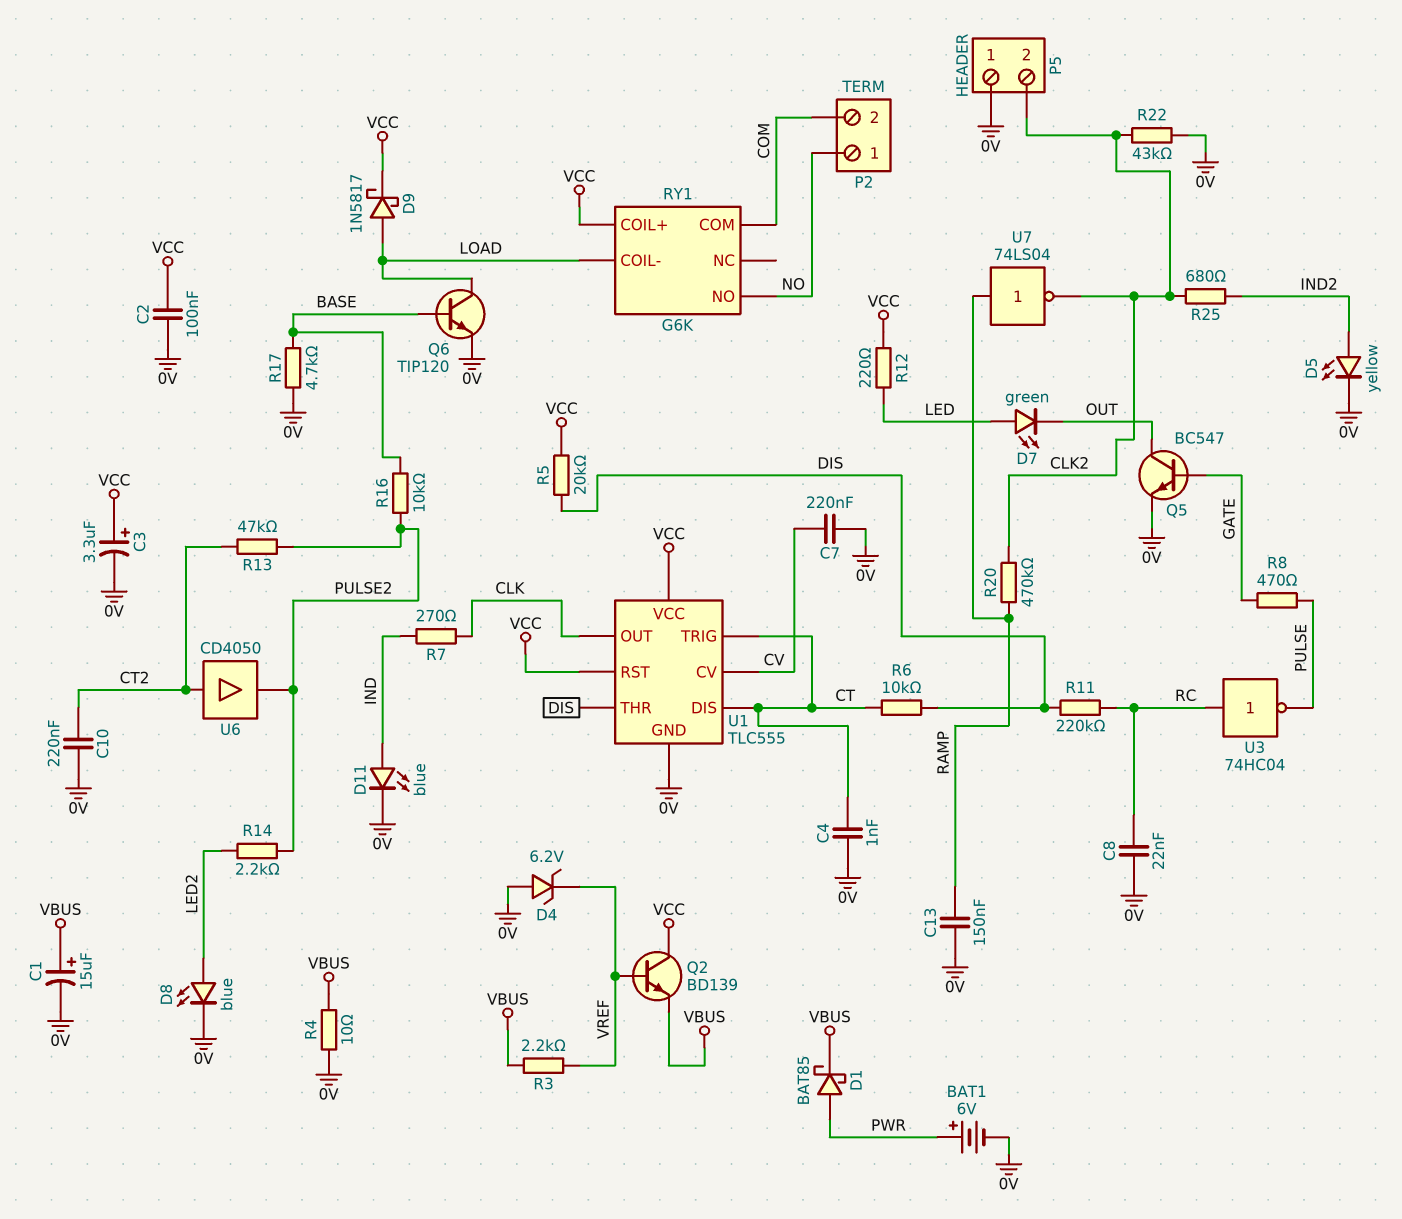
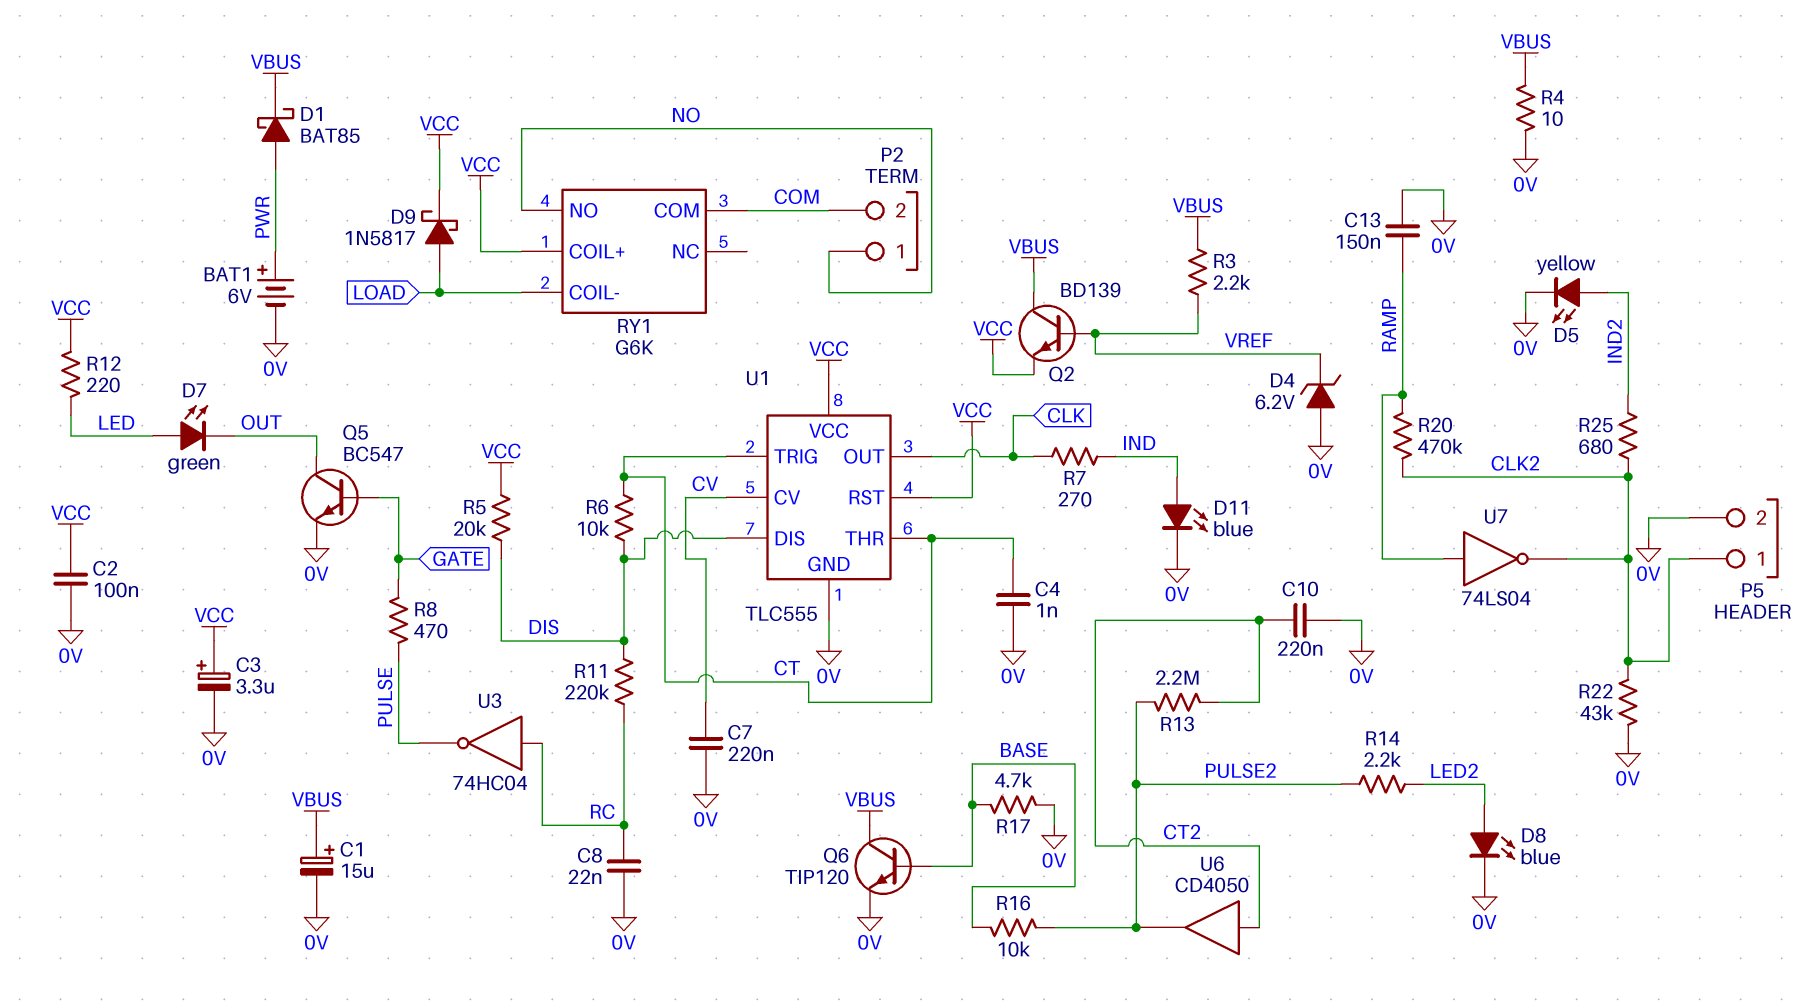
P5 pin 1: 0V -> CLK2
P5 pin 2: CLK2 -> 0V
Q2: NPN BD139 (B VREF, C VCC, E VBUS) -> NPN BD139 (B VREF, C VBUS, E VCC)
Q6: NPN TIP120 (B BASE, C LOAD, E 0V) -> NPN TIP120 (B BASE, C VBUS, E 0V)
R13: 47k (CT2, PULSE2) -> 2.2M (CT2, PULSE2)
U1 pin DIS: CT -> DIS
U1 pin THR: DIS -> CT

